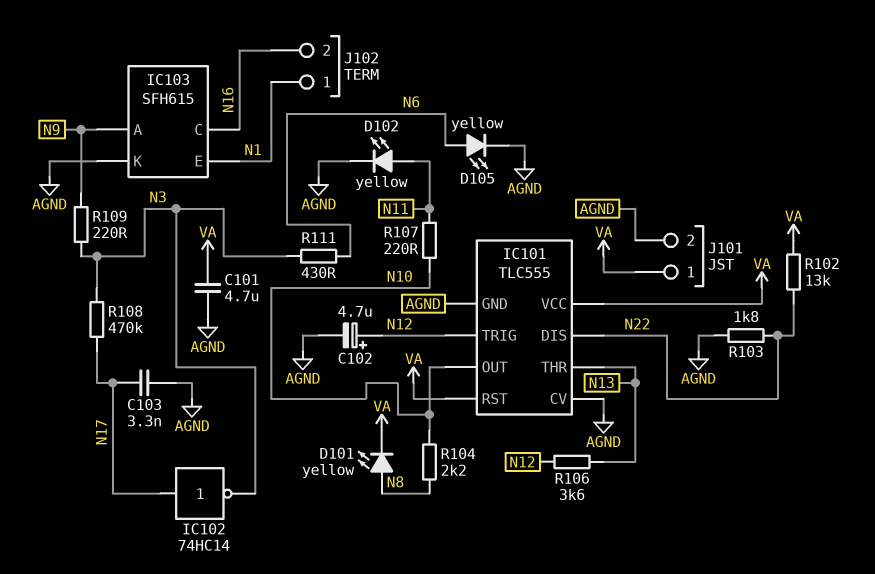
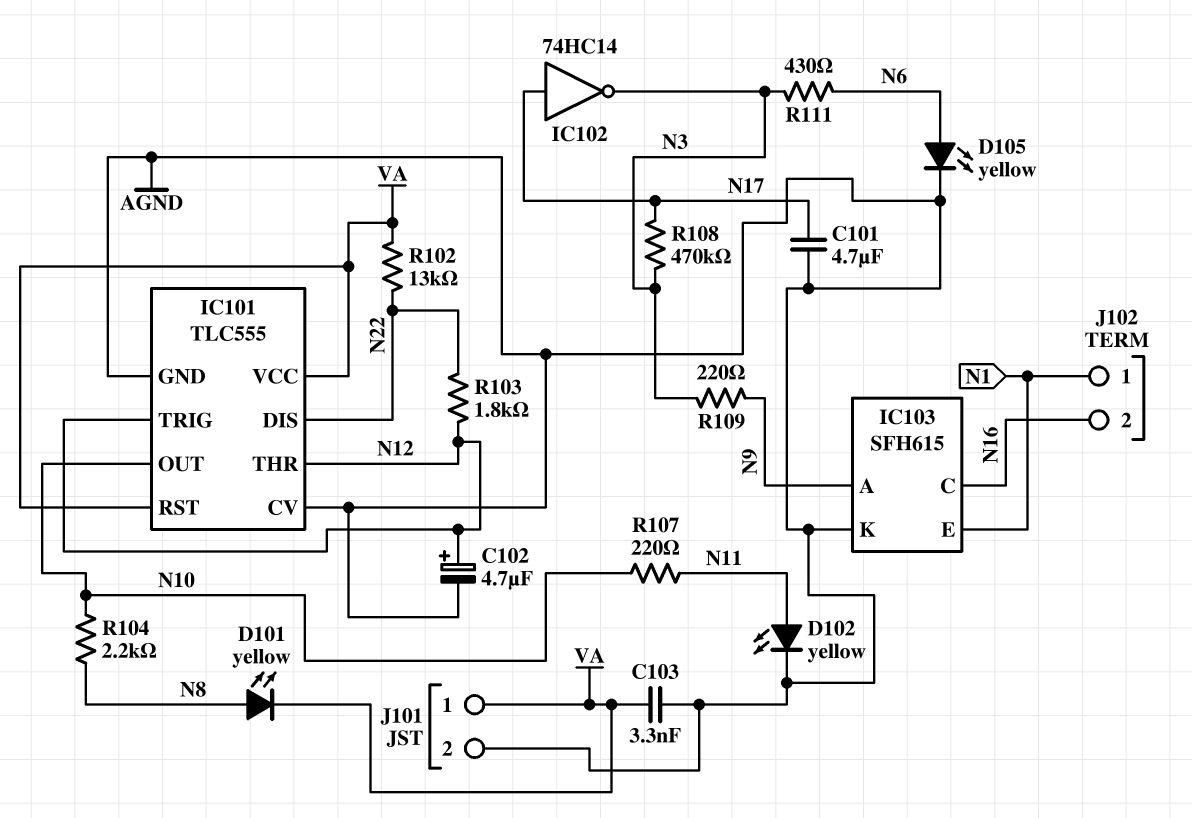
C101: 4.7uF (AGND, VA) -> 4.7uF (AGND, N17)
C103: 3.3nF (AGND, N17) -> 3.3nF (AGND, VA)
IC101 pin THR: N13 -> N12
R103: 1.8k (AGND, N22) -> 1.8k (N12, N22)
R106: 3.6k (N12, N13) -> none

